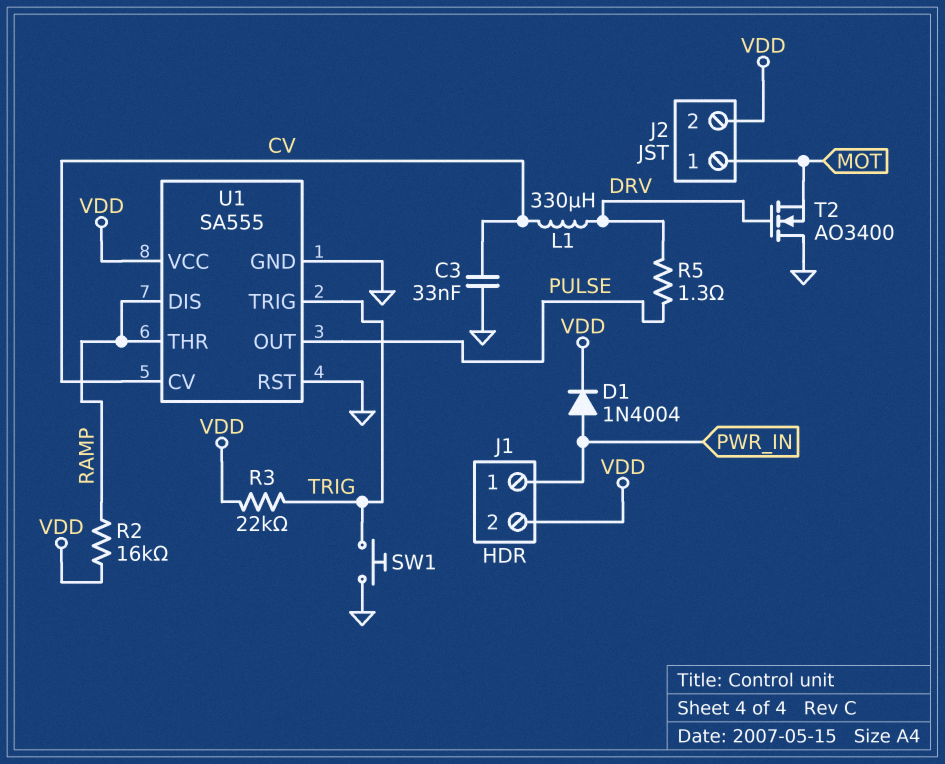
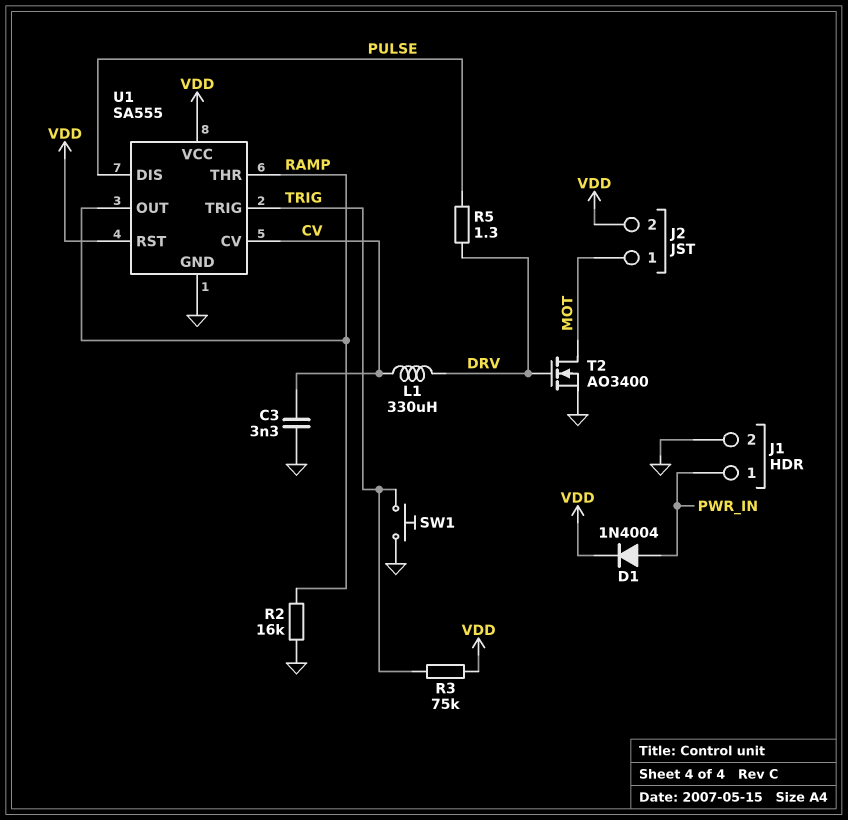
C3: 33nF (CV, GND) -> 3.3nF (CV, GND)
J1 pin 2: VDD -> GND
R2: 16k (RAMP, VDD) -> 16k (GND, RAMP)
R3: 22k (TRIG, VDD) -> 75k (TRIG, VDD)
T2: NMOS AO3400 (G DRV, D GND, S MOT) -> NMOS AO3400 (G DRV, D MOT, S GND)
U1 pin DIS: RAMP -> PULSE
U1 pin OUT: PULSE -> RAMP
U1 pin RST: GND -> VDD

